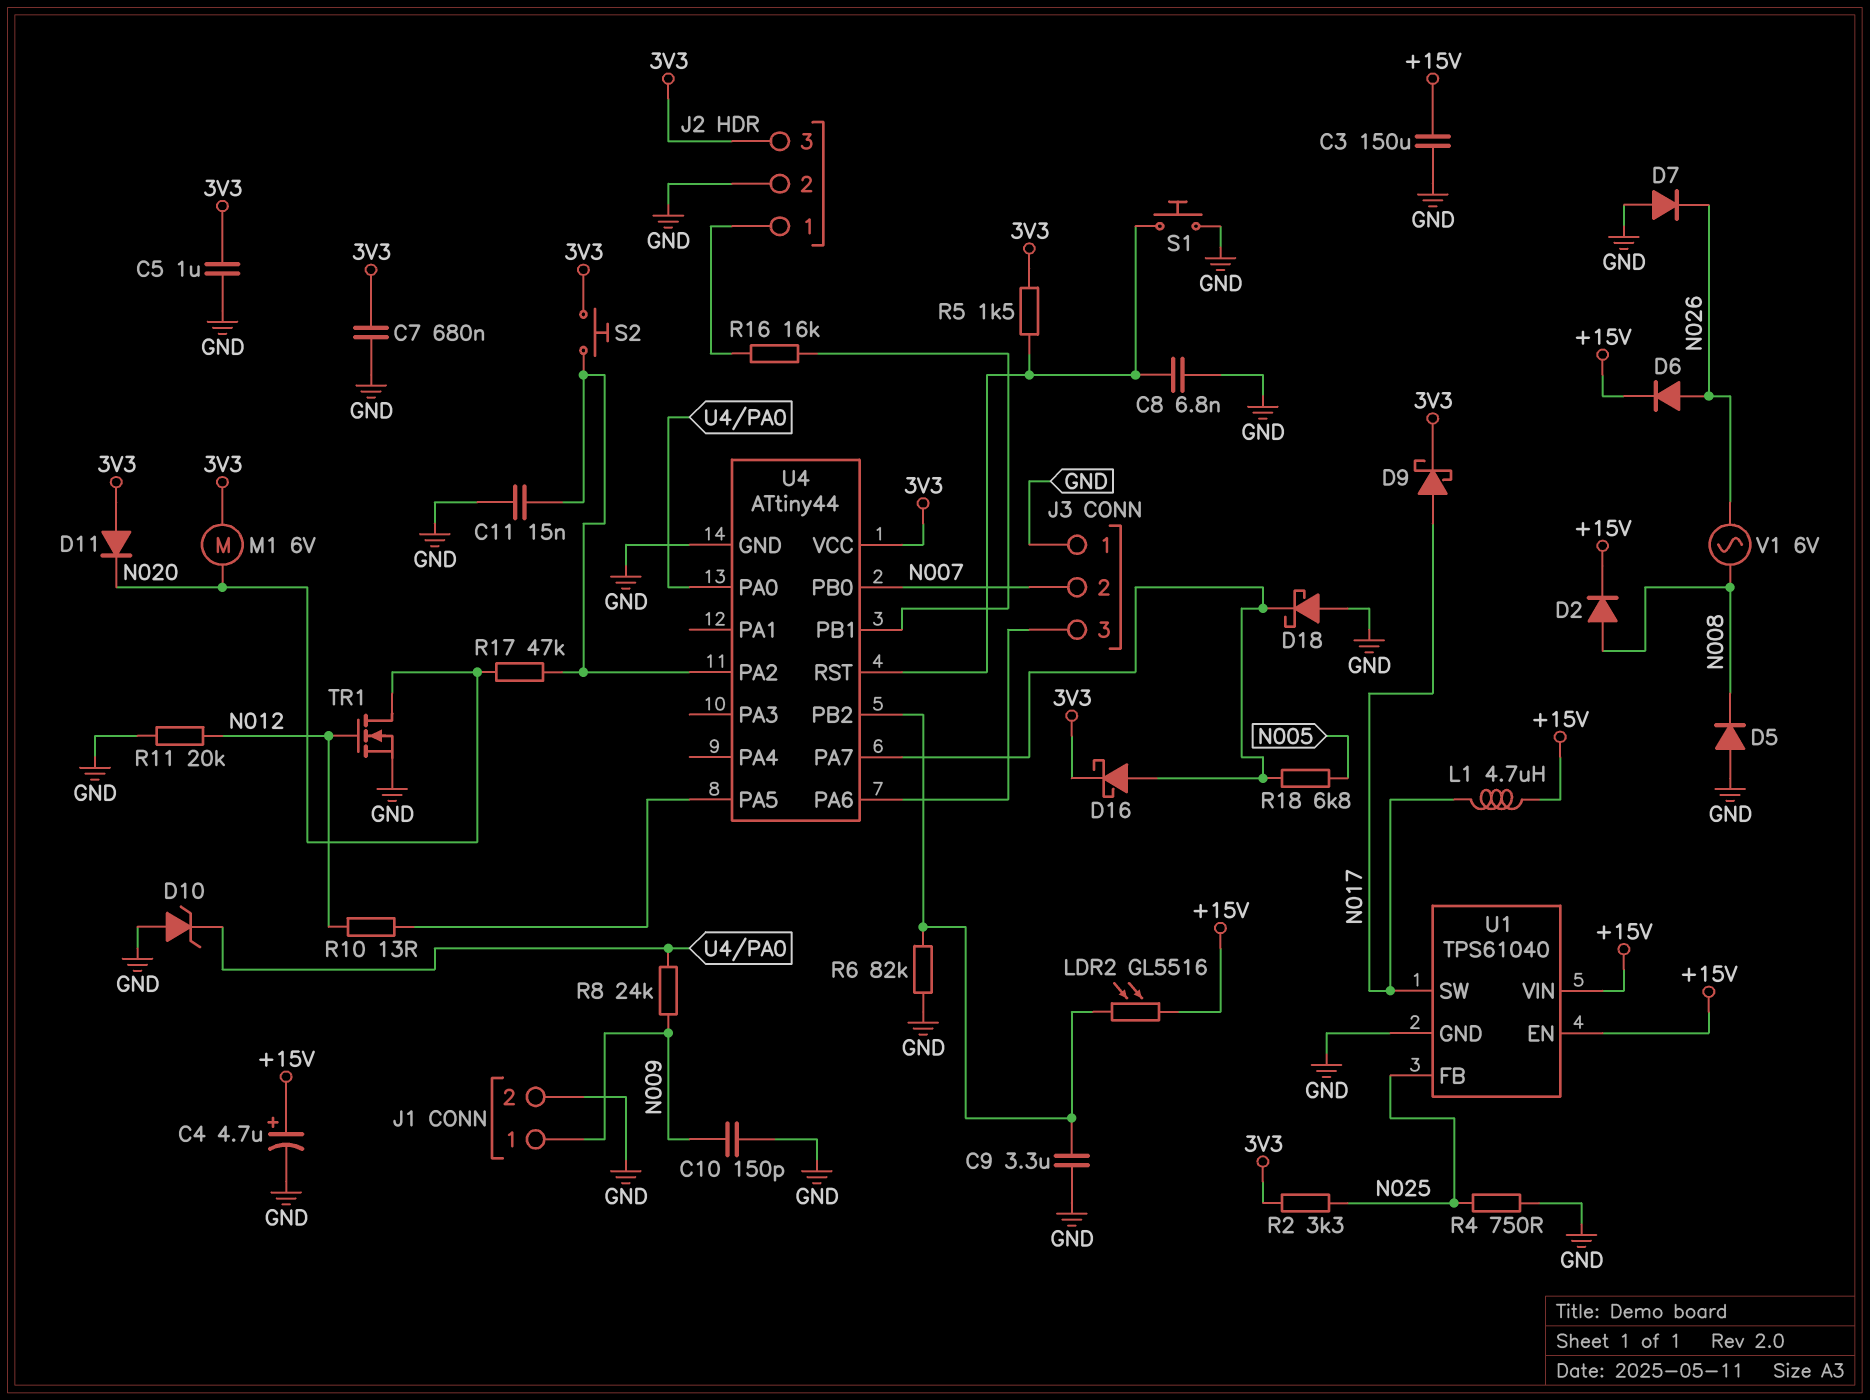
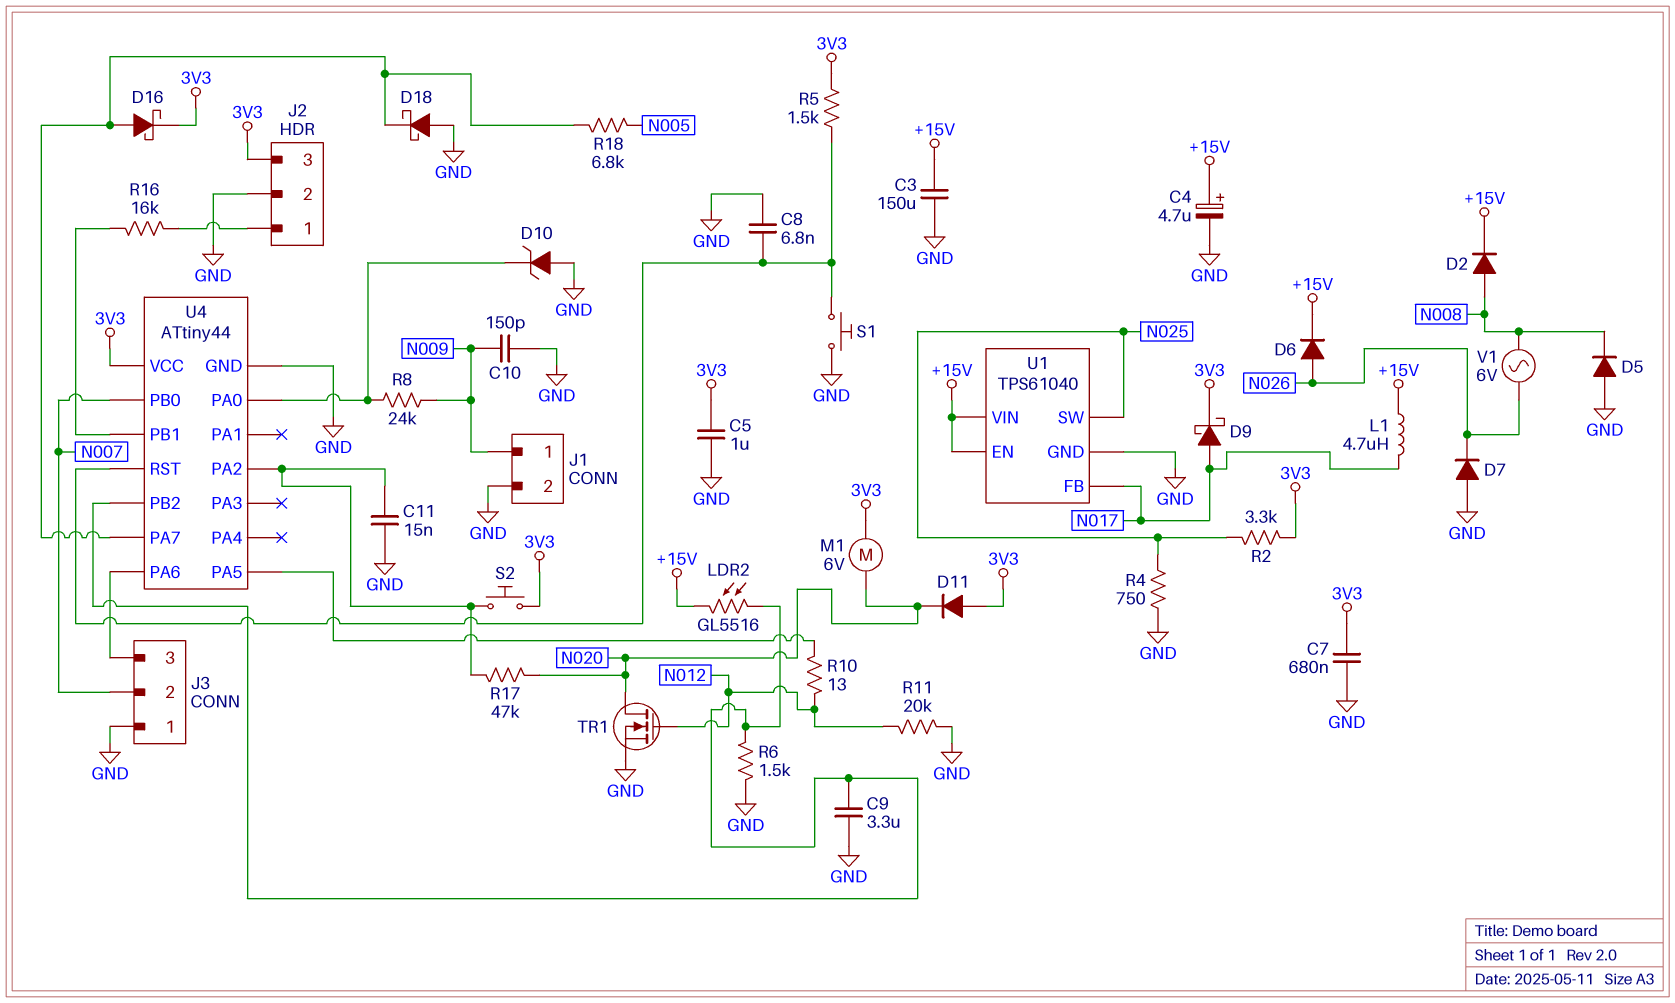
R6: 82k (GND, U4/PB2) -> 1.5k (GND, U4/PB2)
U1 pin FB: N025 -> N017
U1 pin SW: N017 -> N025

